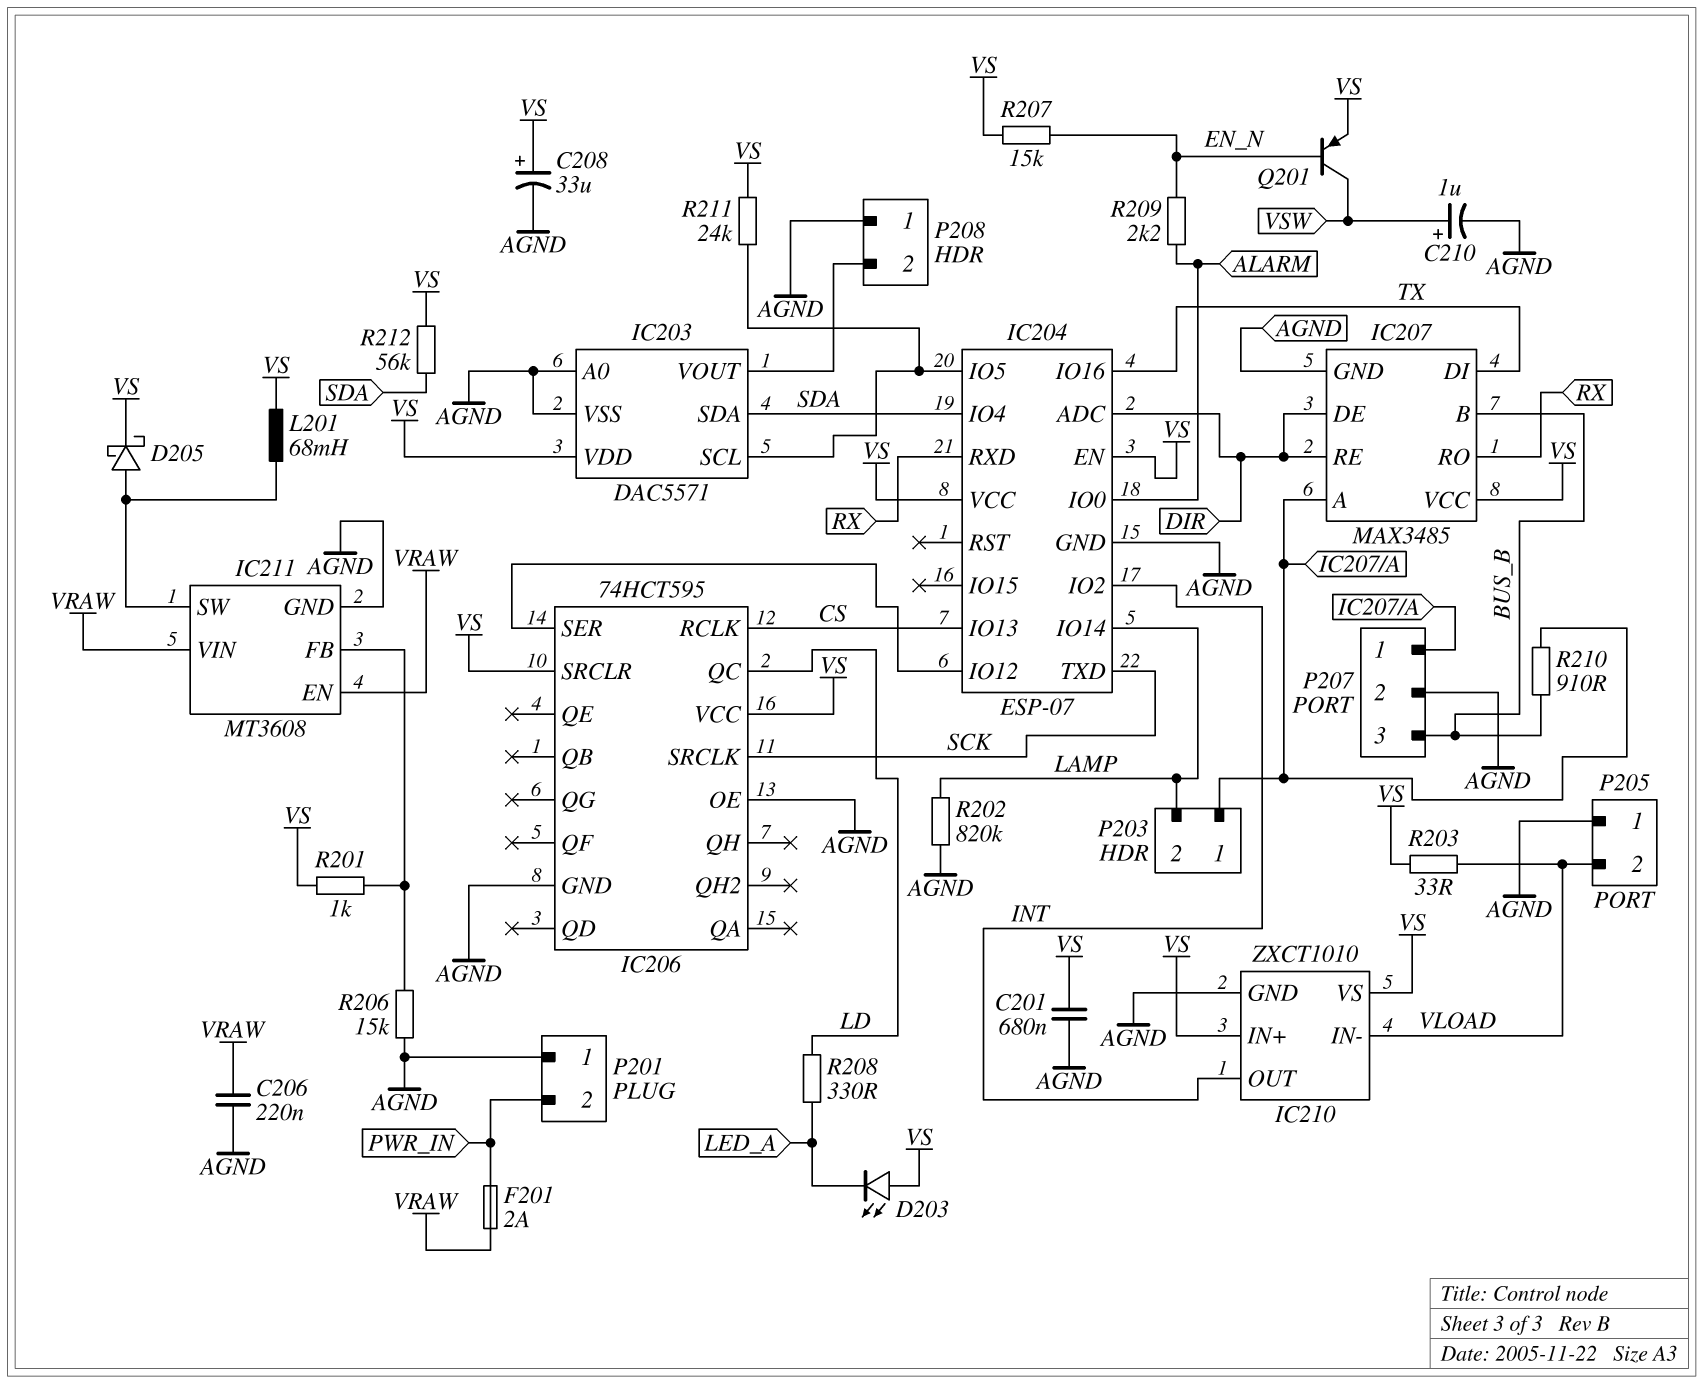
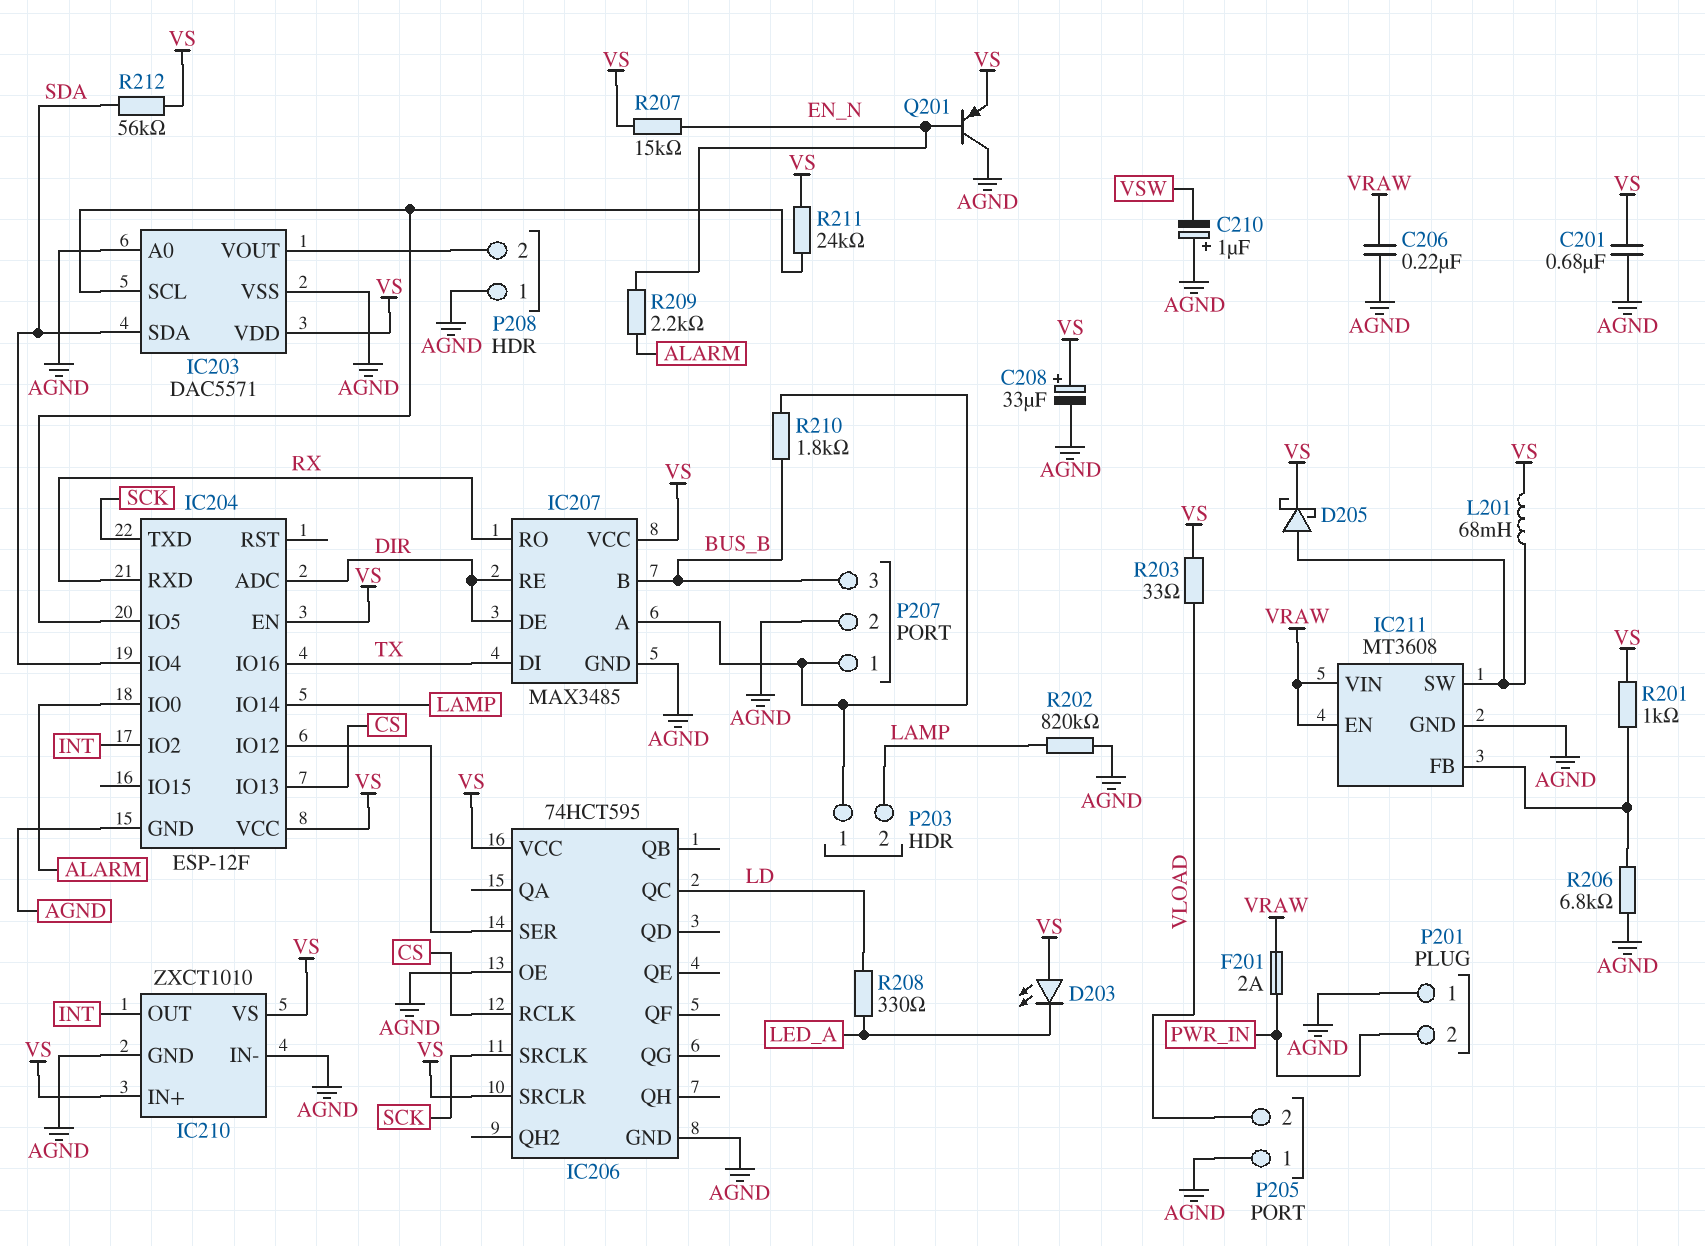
C210: 1uF (plus VSW, minus AGND) -> 1uF (plus AGND, minus VSW)
IC204: ESP-07 -> ESP-12F
IC210 pin IN-: VLOAD -> AGND
Q201: PNP (B EN_N, C VSW, E VS) -> PNP (B EN_N, C AGND, E VS)
R206: 15k (AGND, IC211/FB) -> 6.8k (AGND, IC211/FB)
R210: 910 (BUS_B, IC207/A) -> 1.8k (BUS_B, IC207/A)

